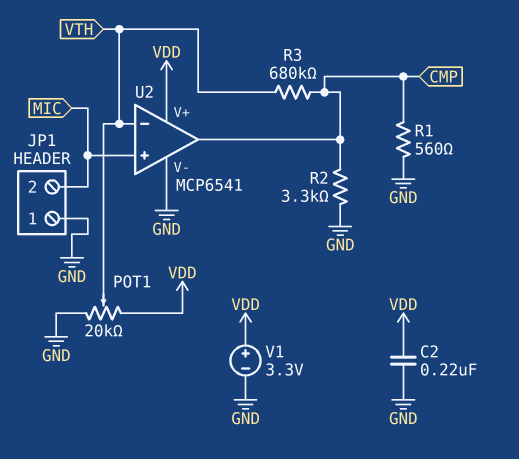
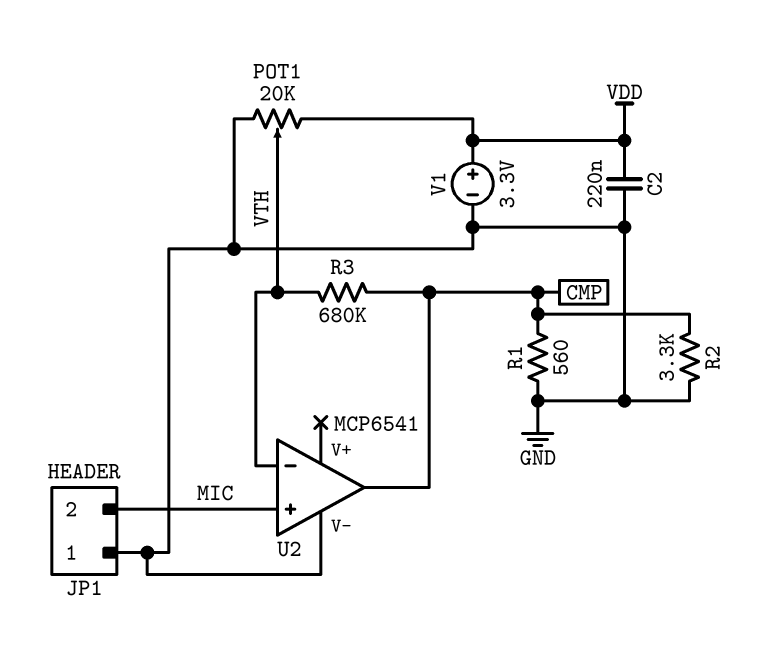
U2 pin V+: VDD -> none

